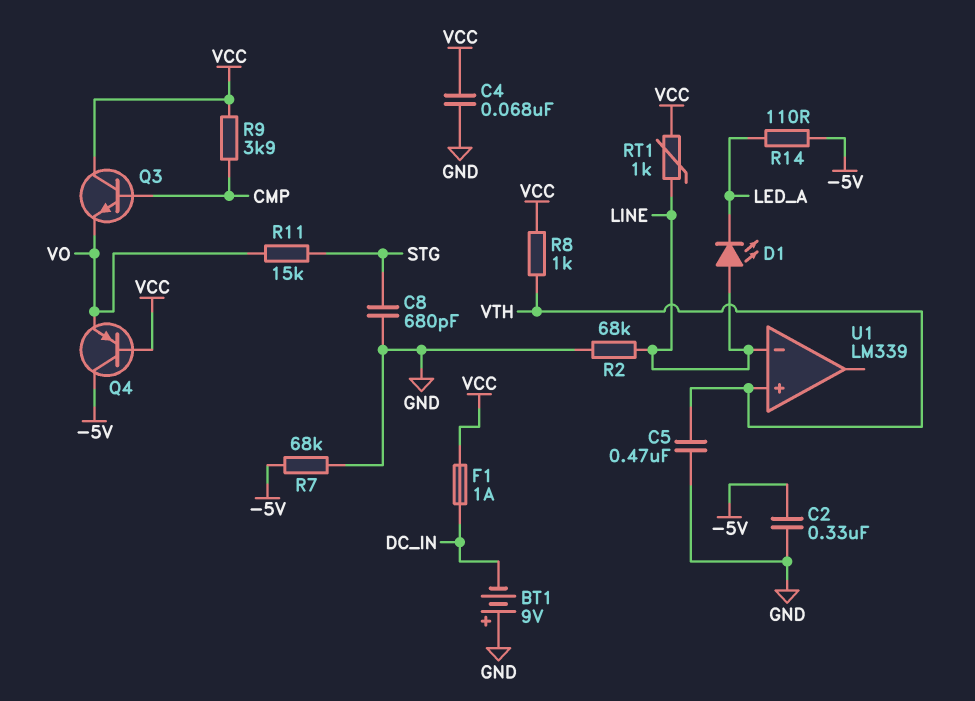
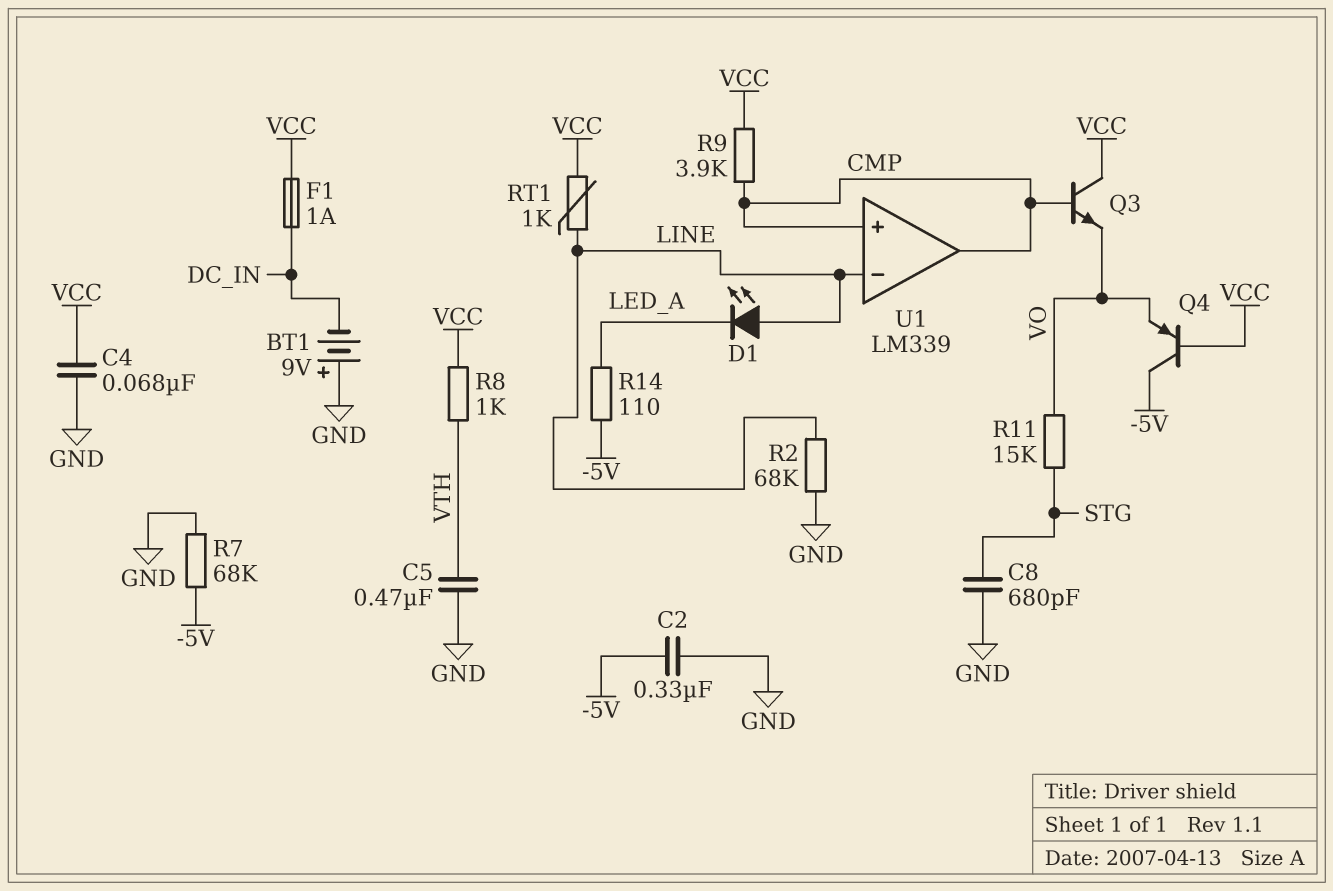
U1 pin in+: VTH -> CMP
U1 pin out: none -> CMP

